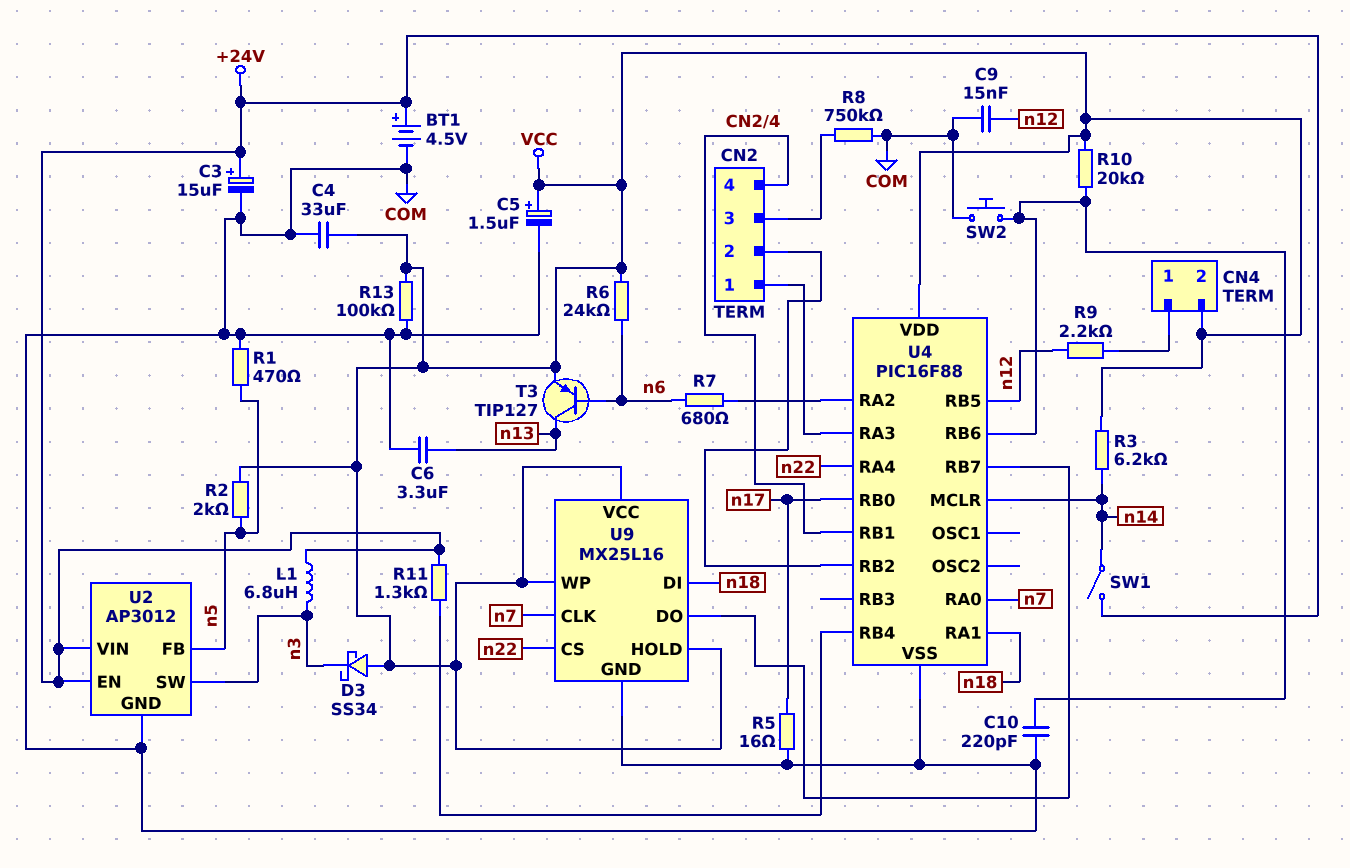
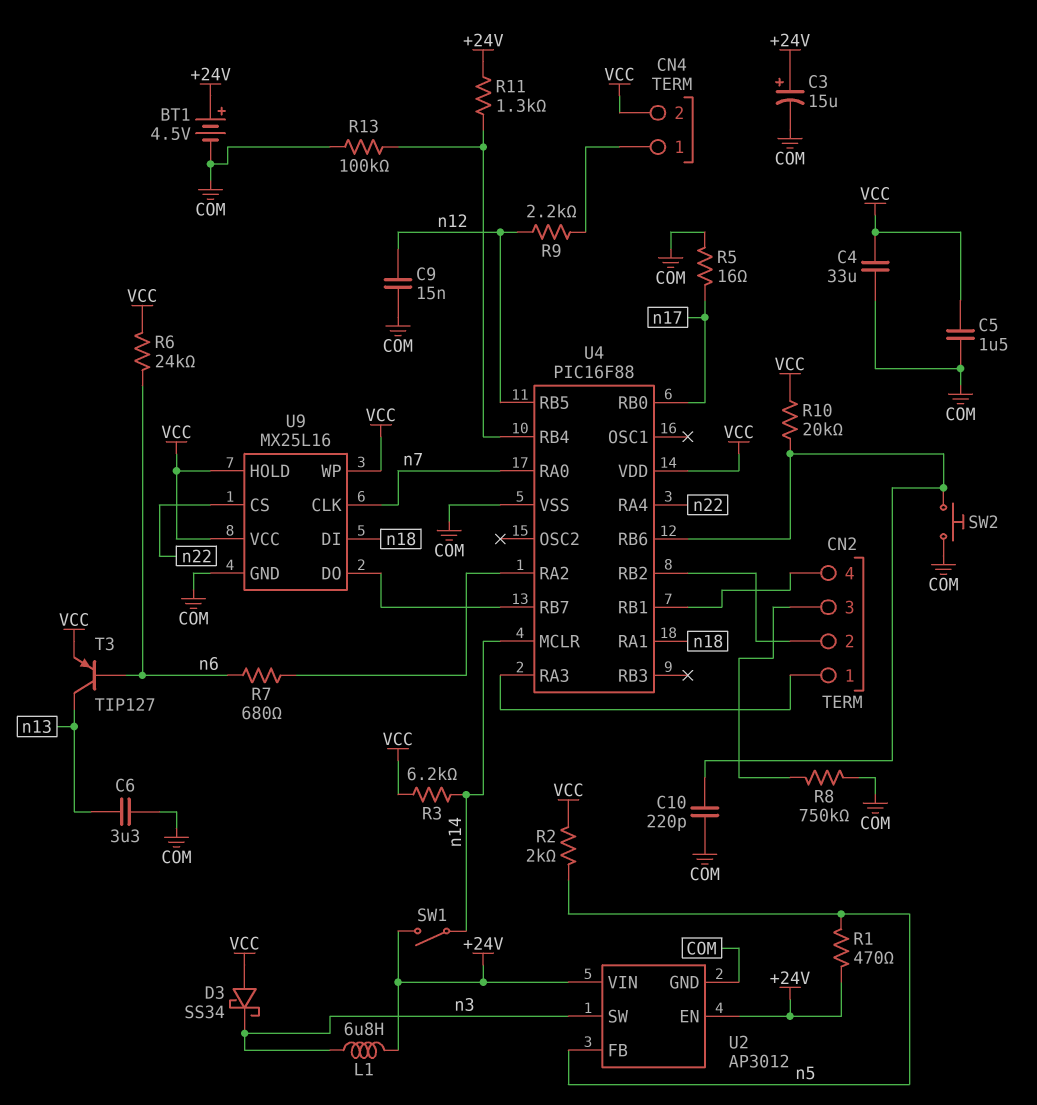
C5: 1.5uF (plus VCC, minus COM) -> 1.5uF (COM, VCC)
R1: 470 (COM, n5) -> 470 (+24V, n5)
R13: 100k (COM, VCC) -> 100k (COM, U4/RB4)

